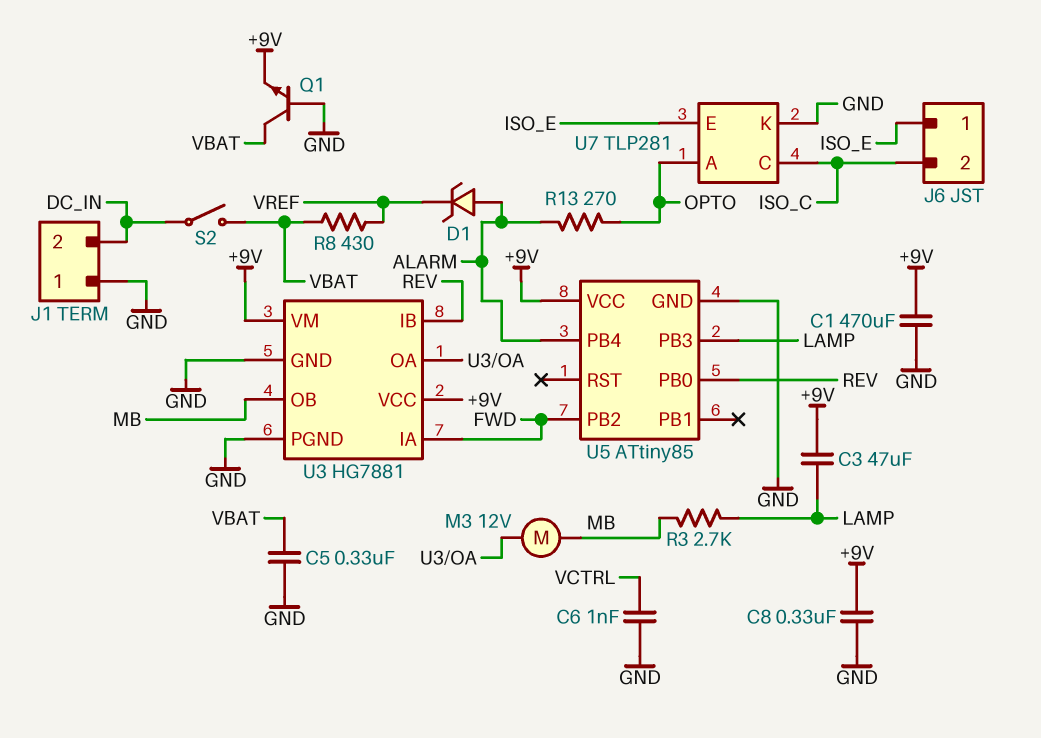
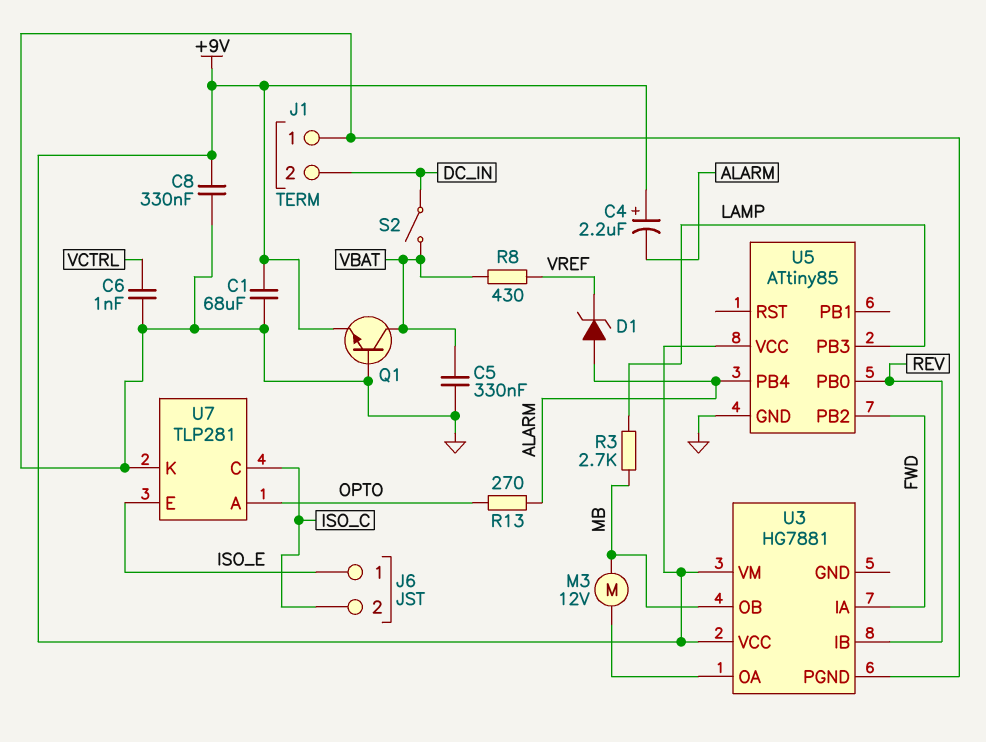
C1: 470uF (+9V, GND) -> 68uF (+9V, GND)
C3: 47uF (+9V, LAMP) -> none
C4: none -> 2.2uF (plus +9V, minus ALARM)
U3 pin GND: GND -> none

